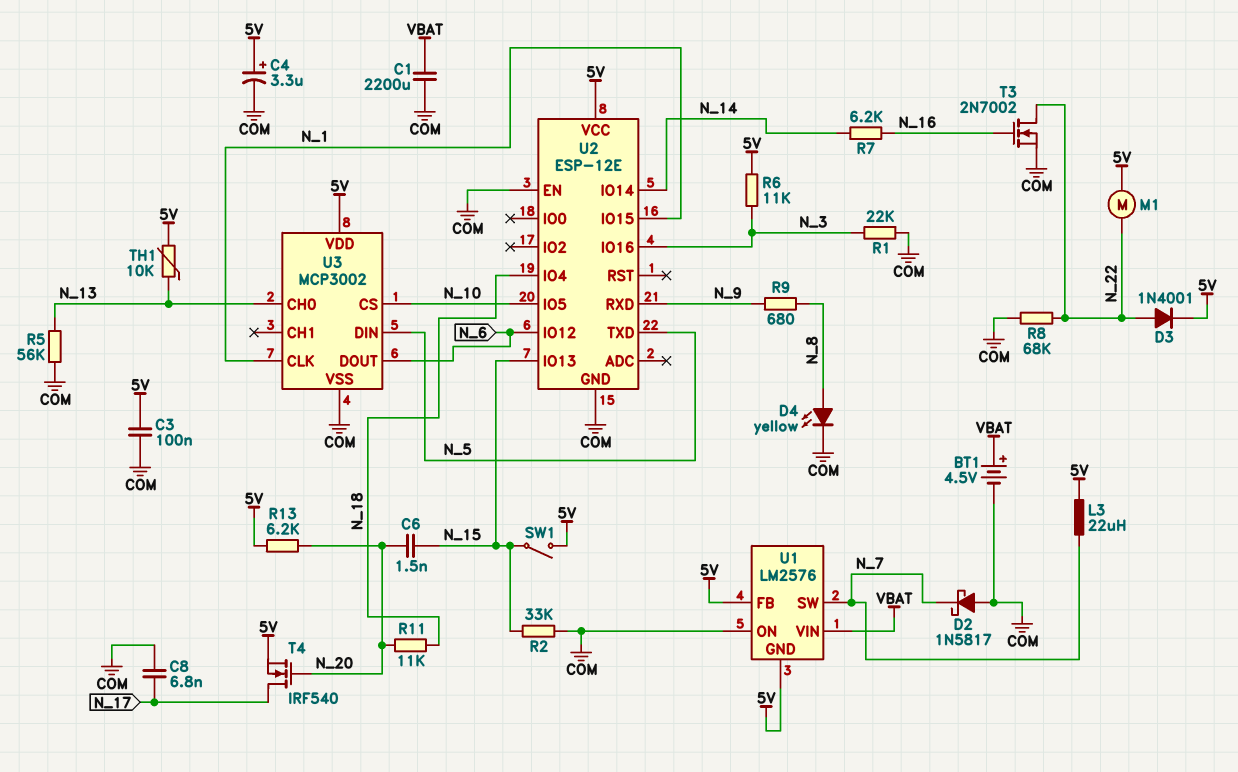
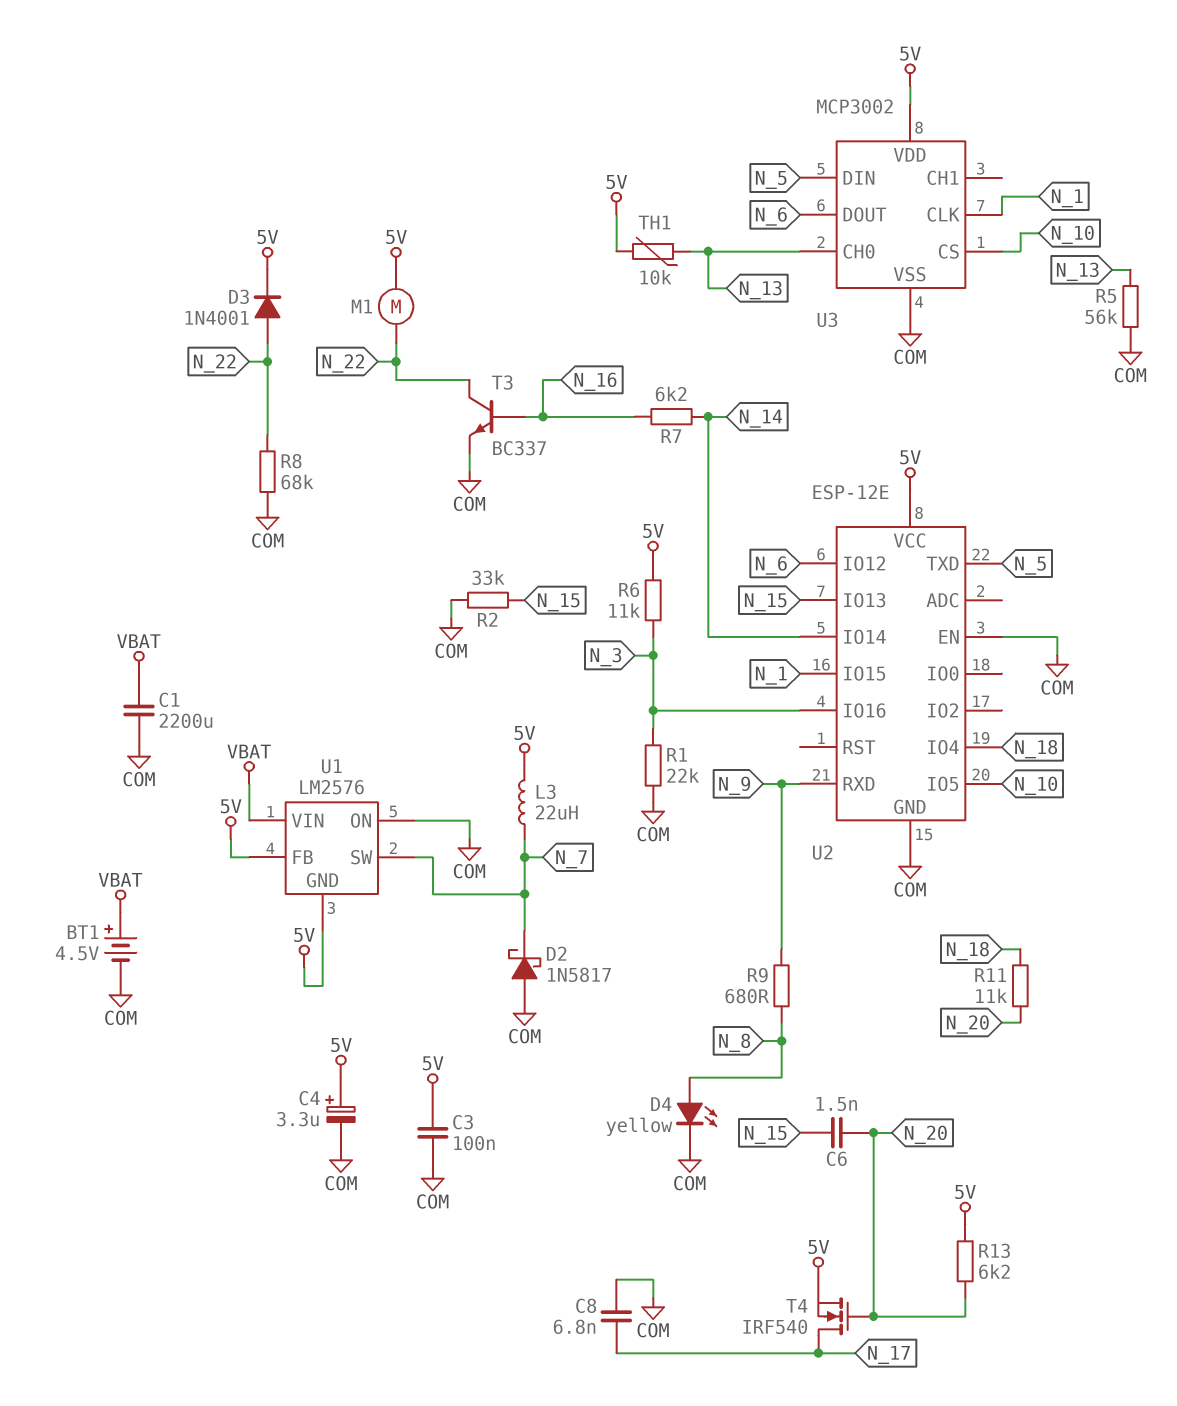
SW1: switch (5V, N_15) -> none
T3: NMOS 2N7002 (G N_16, D N_22, S COM) -> NPN BC337 (B N_16, C N_22, E COM)

